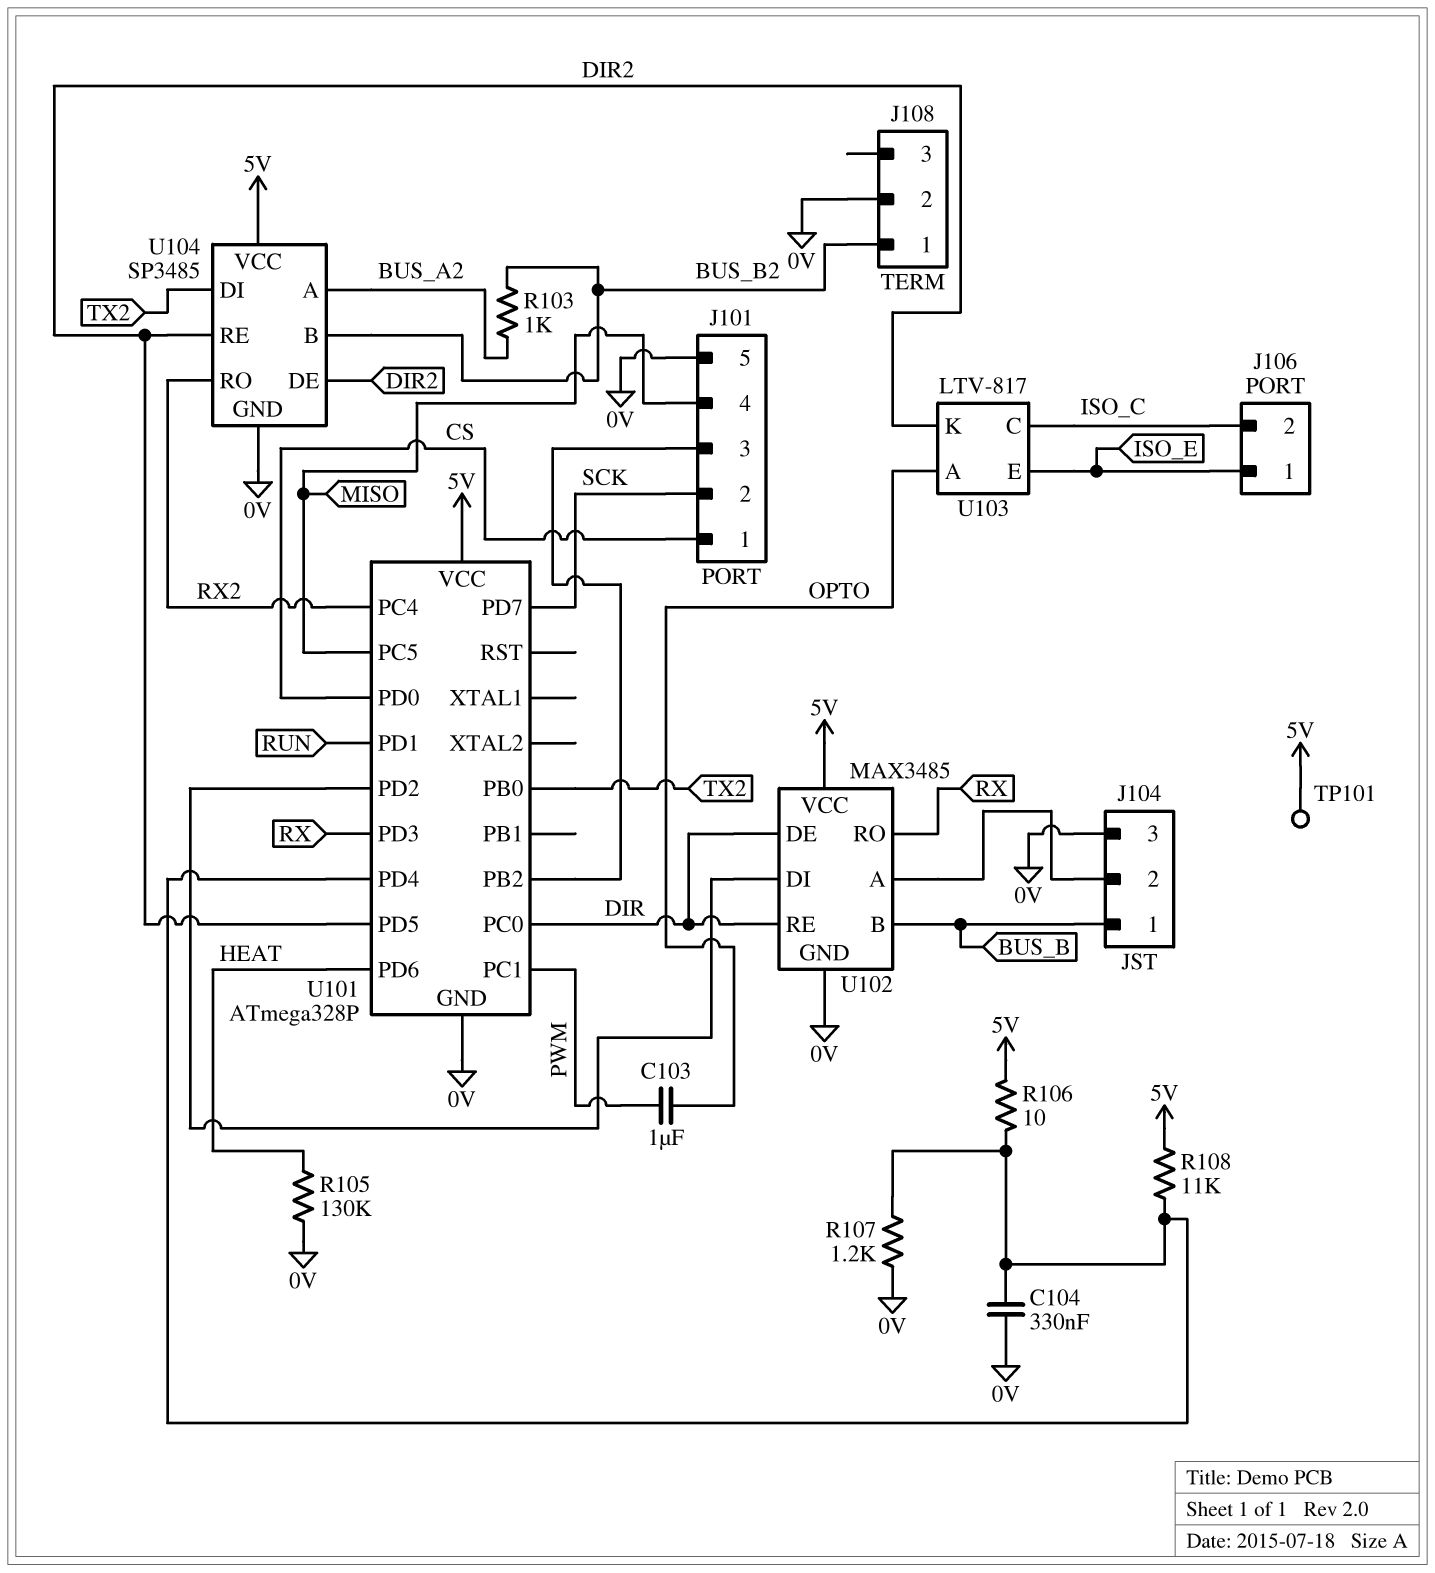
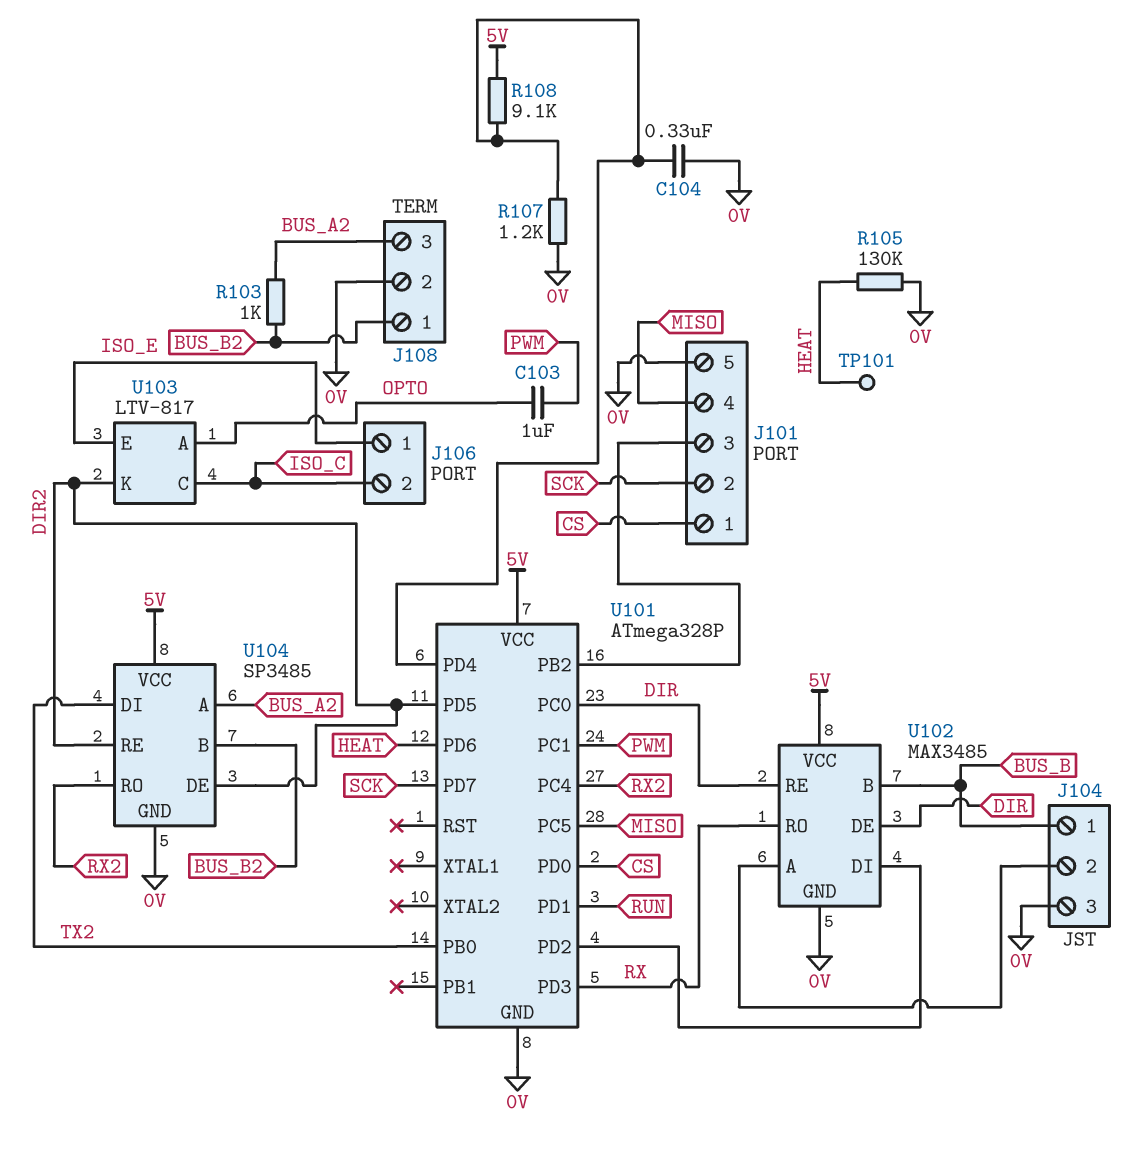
J108 pin 3: none -> BUS_A2
R106: 10 (5V, U101/PD4) -> none
R108: 11k (5V, U101/PD4) -> 9.1k (5V, U101/PD4)
TP101: test point (5V) -> test point (HEAT)

